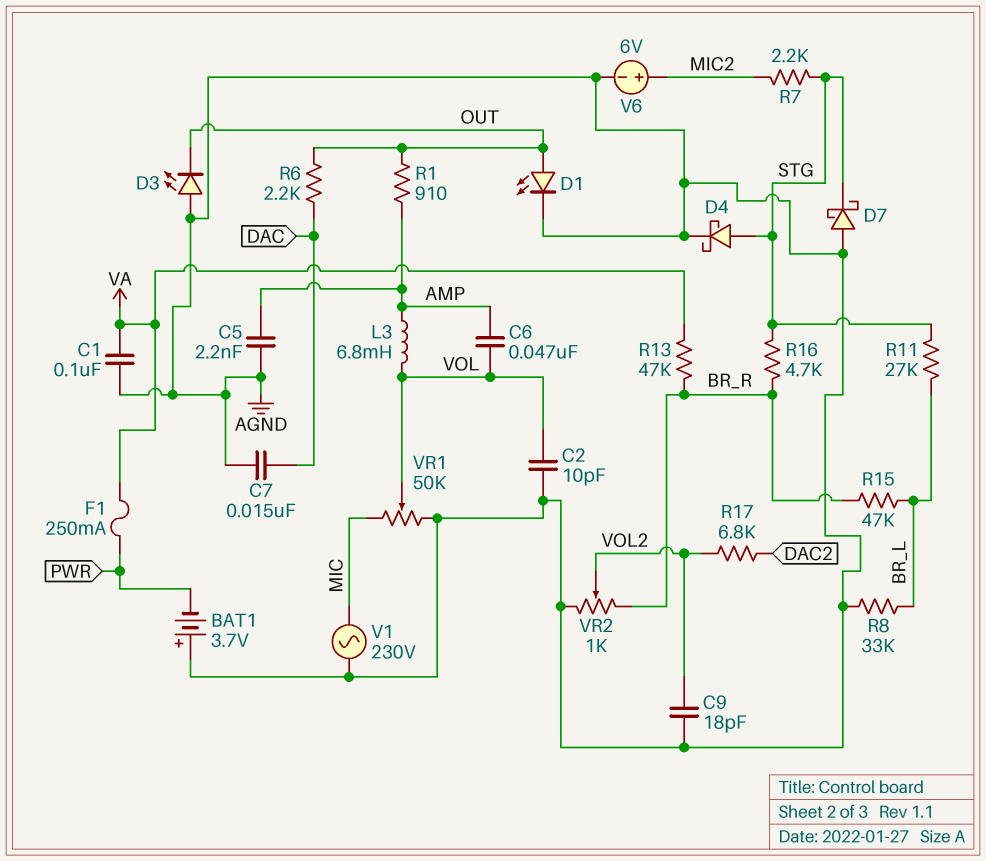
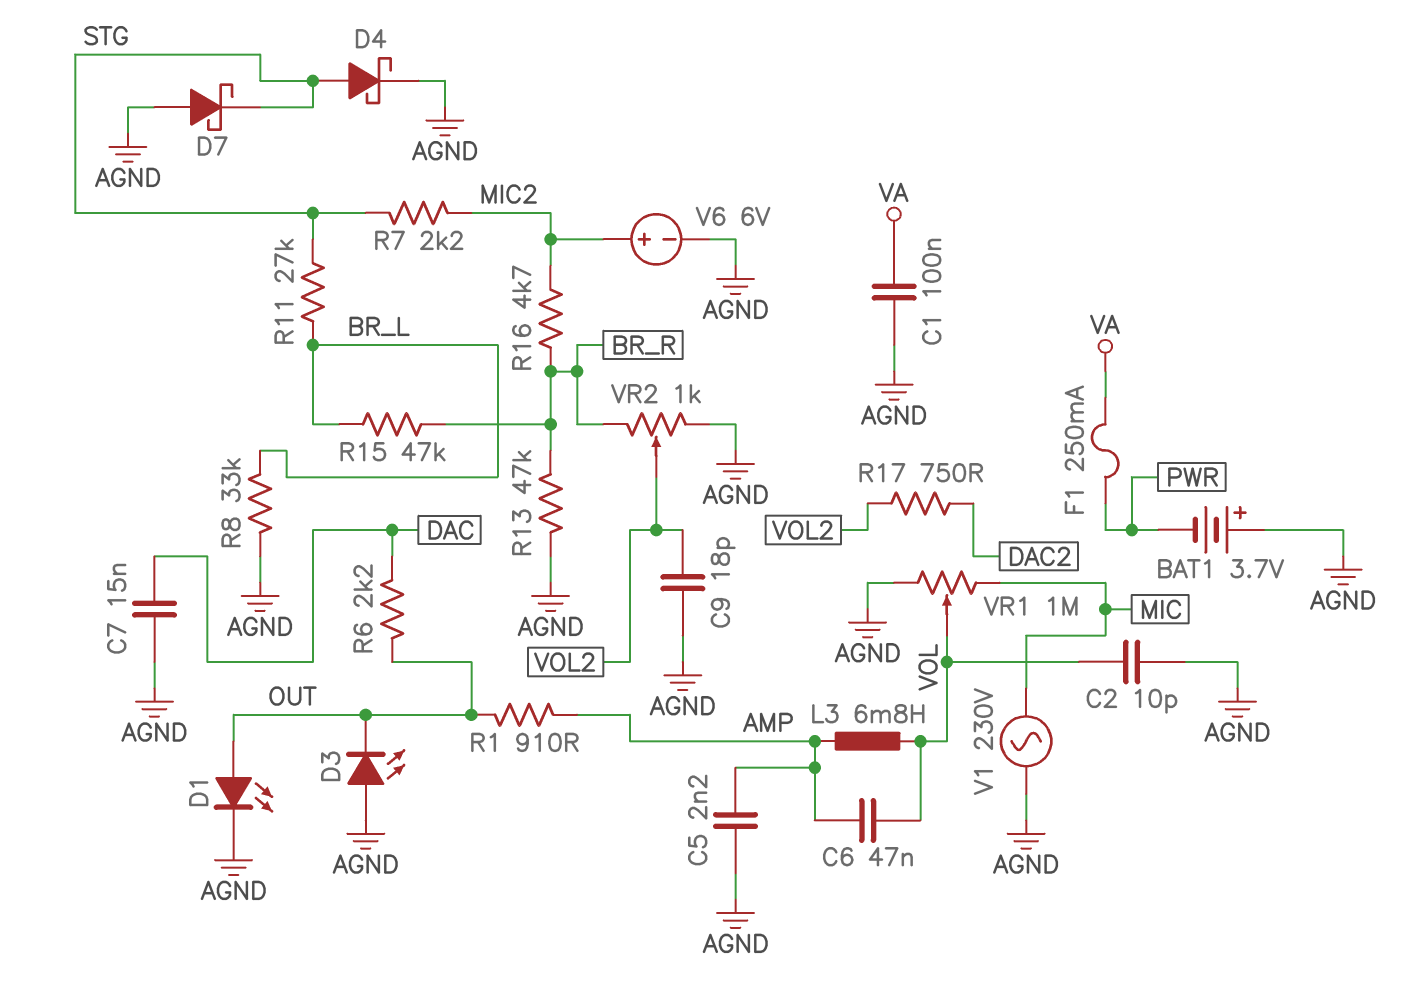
R13: 47k (BR_R, VA) -> 47k (AGND, BR_R)
R16: 4.7k (BR_R, STG) -> 4.7k (BR_R, MIC2)
R17: 6.8k (DAC2, VOL2) -> 750 (DAC2, VOL2)
VR1: 50k (AGND, MIC, wiper VOL) -> 1M (AGND, MIC, wiper VOL)

